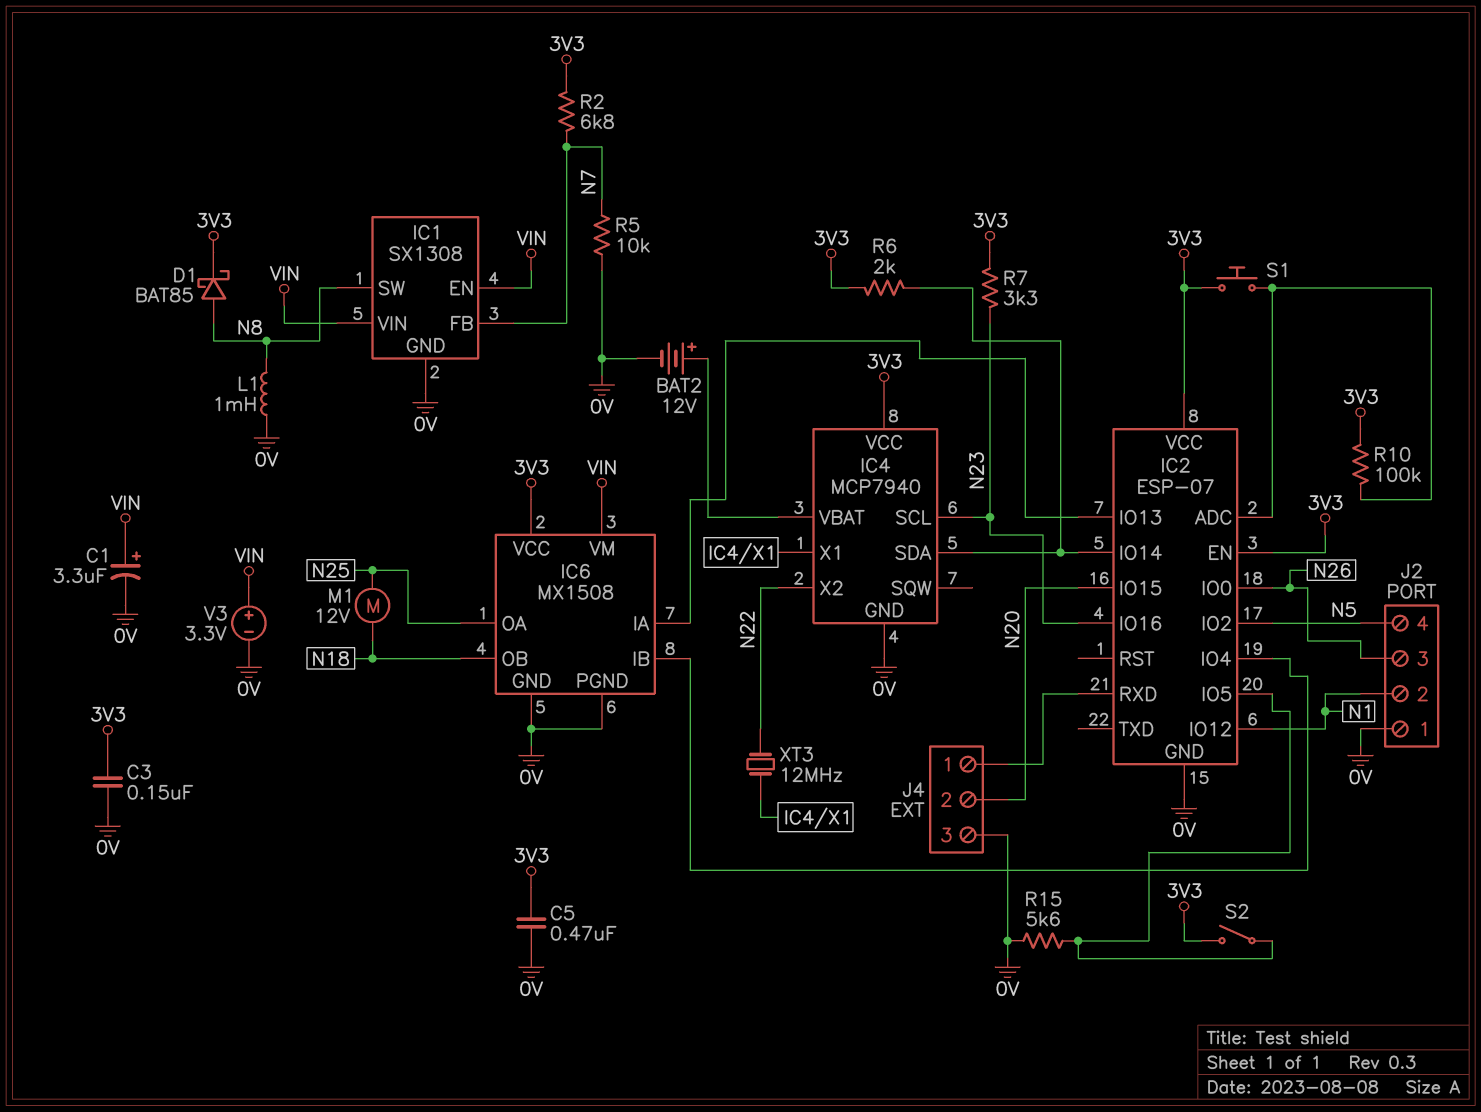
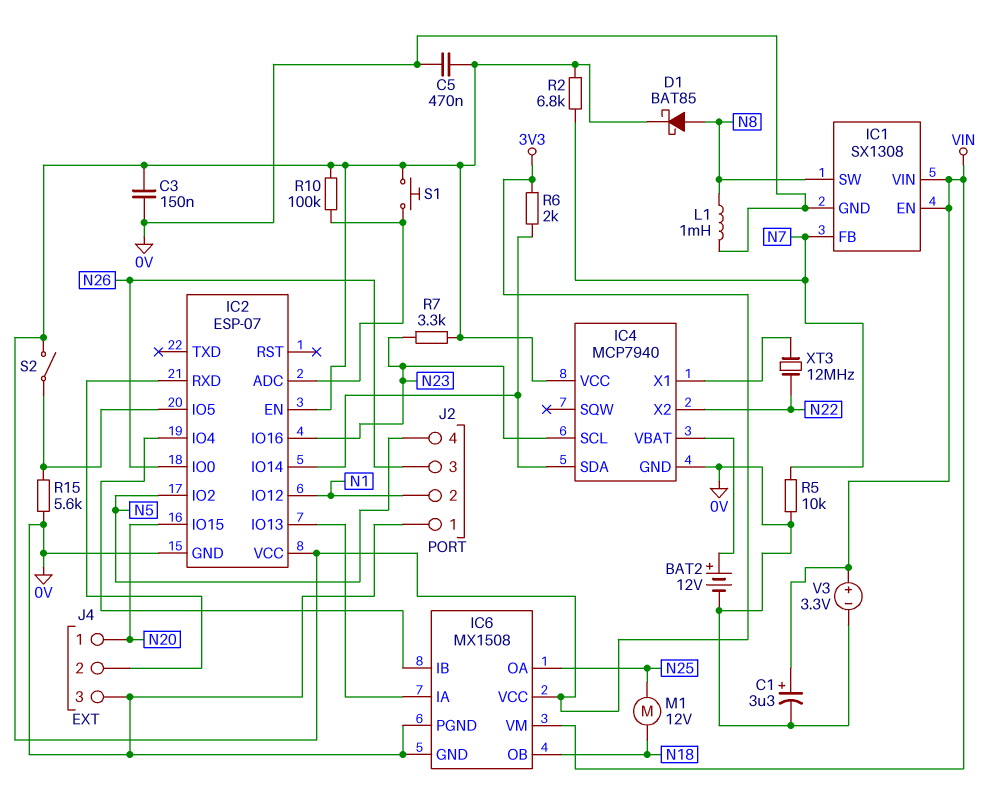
J4 pin 1: IC2/RXD -> N20
J4 pin 2: N20 -> IC2/RXD

